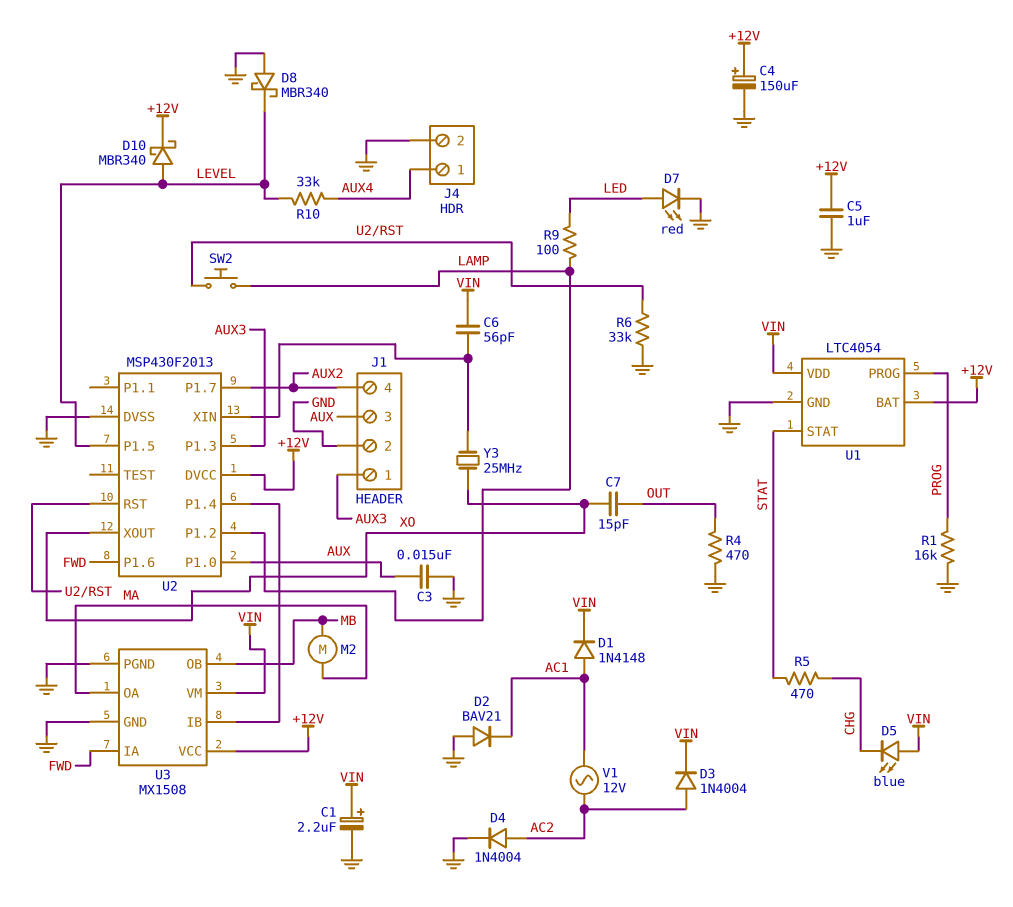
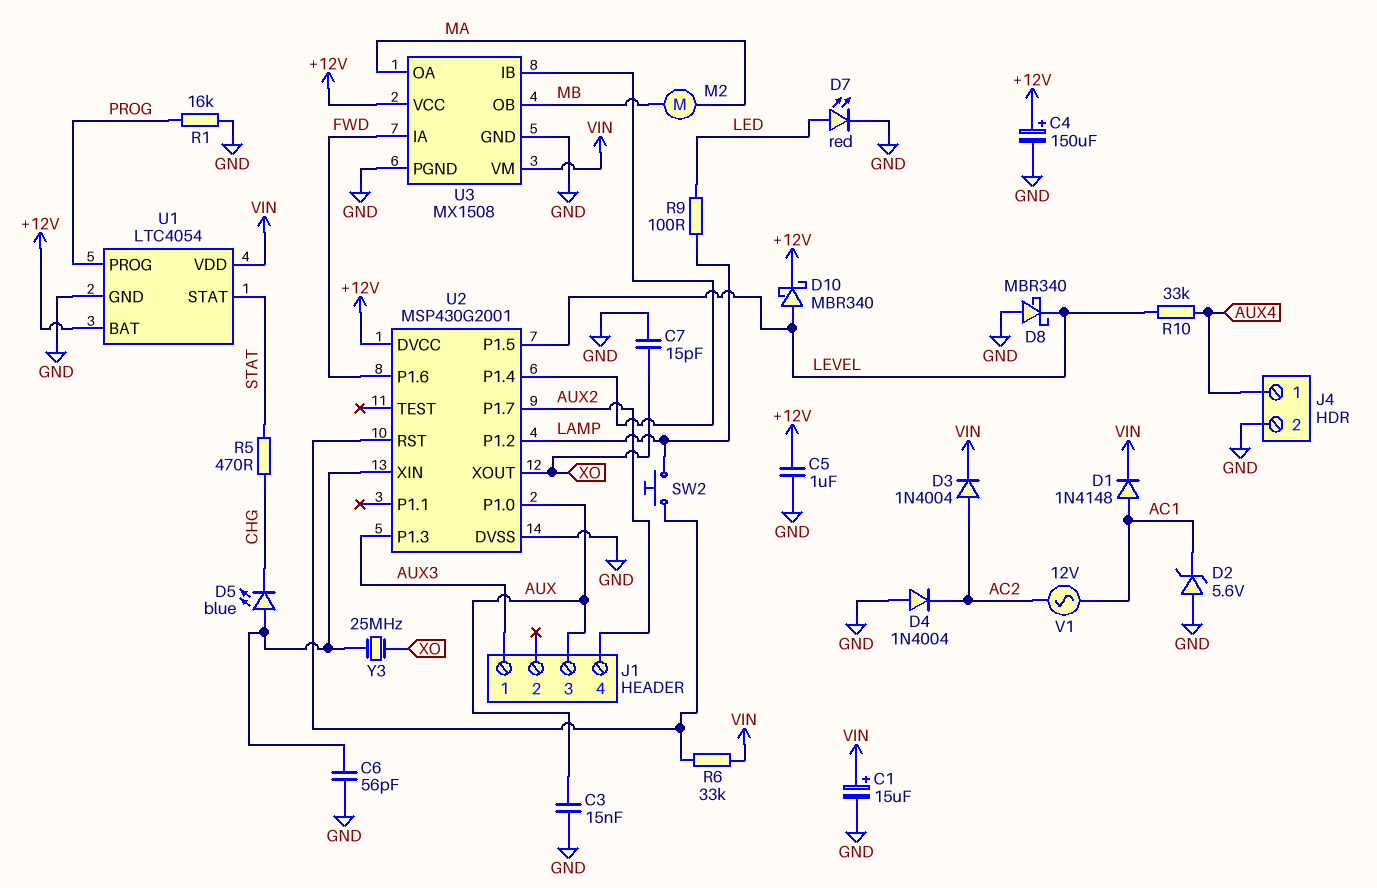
C1: 2.2uF (plus VIN, minus GND) -> 15uF (plus VIN, minus GND)
C6: 56pF (U2/XIN, VIN) -> 56pF (GND, U2/XIN)
C7: 15pF (OUT, XO) -> 15pF (GND, XO)
D2: diode BAV21 (A GND, K AC1) -> zener 5.6V (A GND, K AC1)
D4: diode 1N4004 (A AC2, K GND) -> diode 1N4004 (A GND, K AC2)
D5: LED blue (A VIN, K CHG) -> LED blue (A U2/XIN, K CHG)
J1 pin 2: GND -> none
R4: 470 (GND, OUT) -> none
R6: 33k (GND, U2/RST) -> 33k (U2/RST, VIN)
U2: MSP430F2013 -> MSP430G2001

